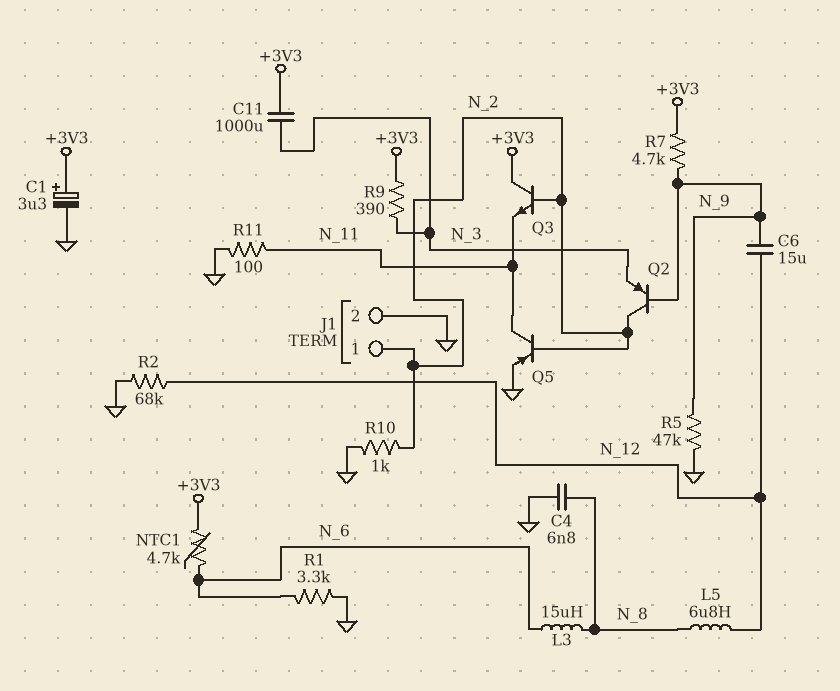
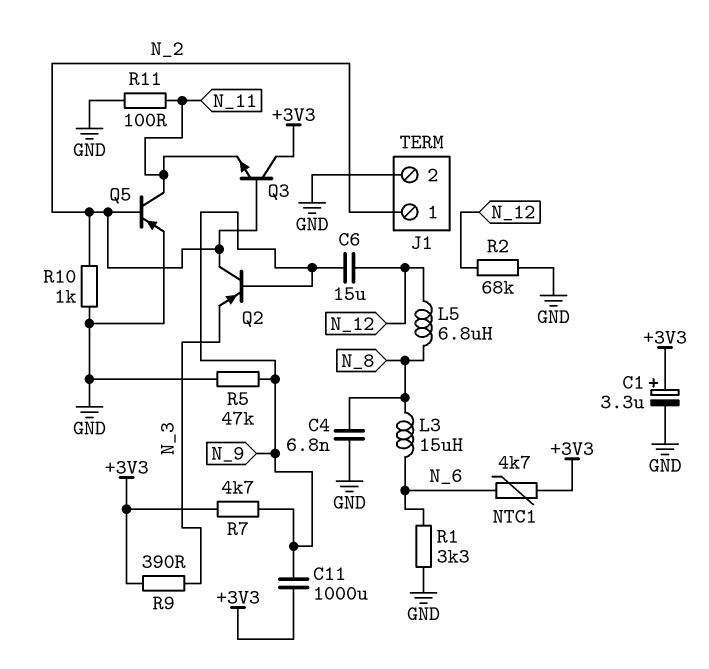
C11: 1000uF (+3V3, N_3) -> 1000uF (+3V3, N_9)

